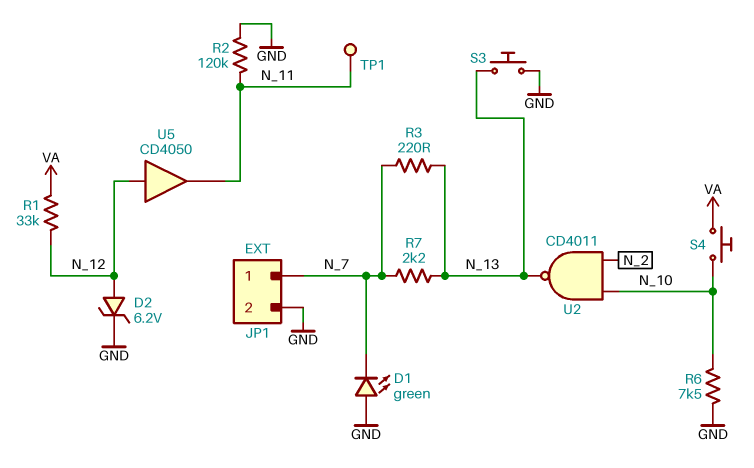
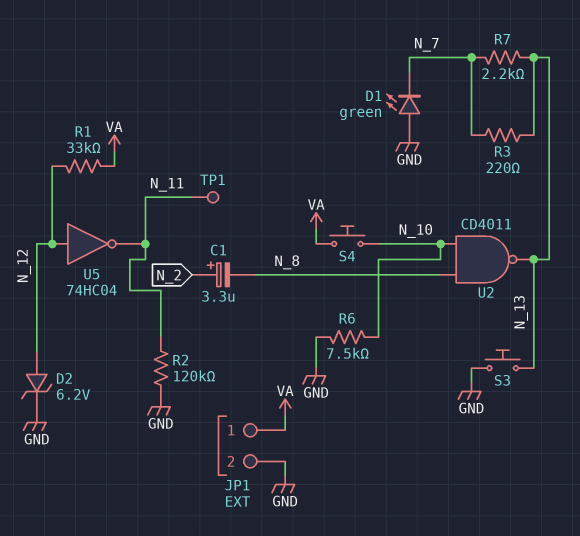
C1: none -> 3.3uF (plus N_2, minus N_8)
JP1 pin 1: N_7 -> VA
U2: NAND CD4011 (in N_2, in N_10, out N_13) -> NAND CD4011 (in N_8, in N_10, out N_13)
U5: buffer CD4050 (in N_12, out N_11) -> NOT 74HC04 (in N_12, out N_11)

